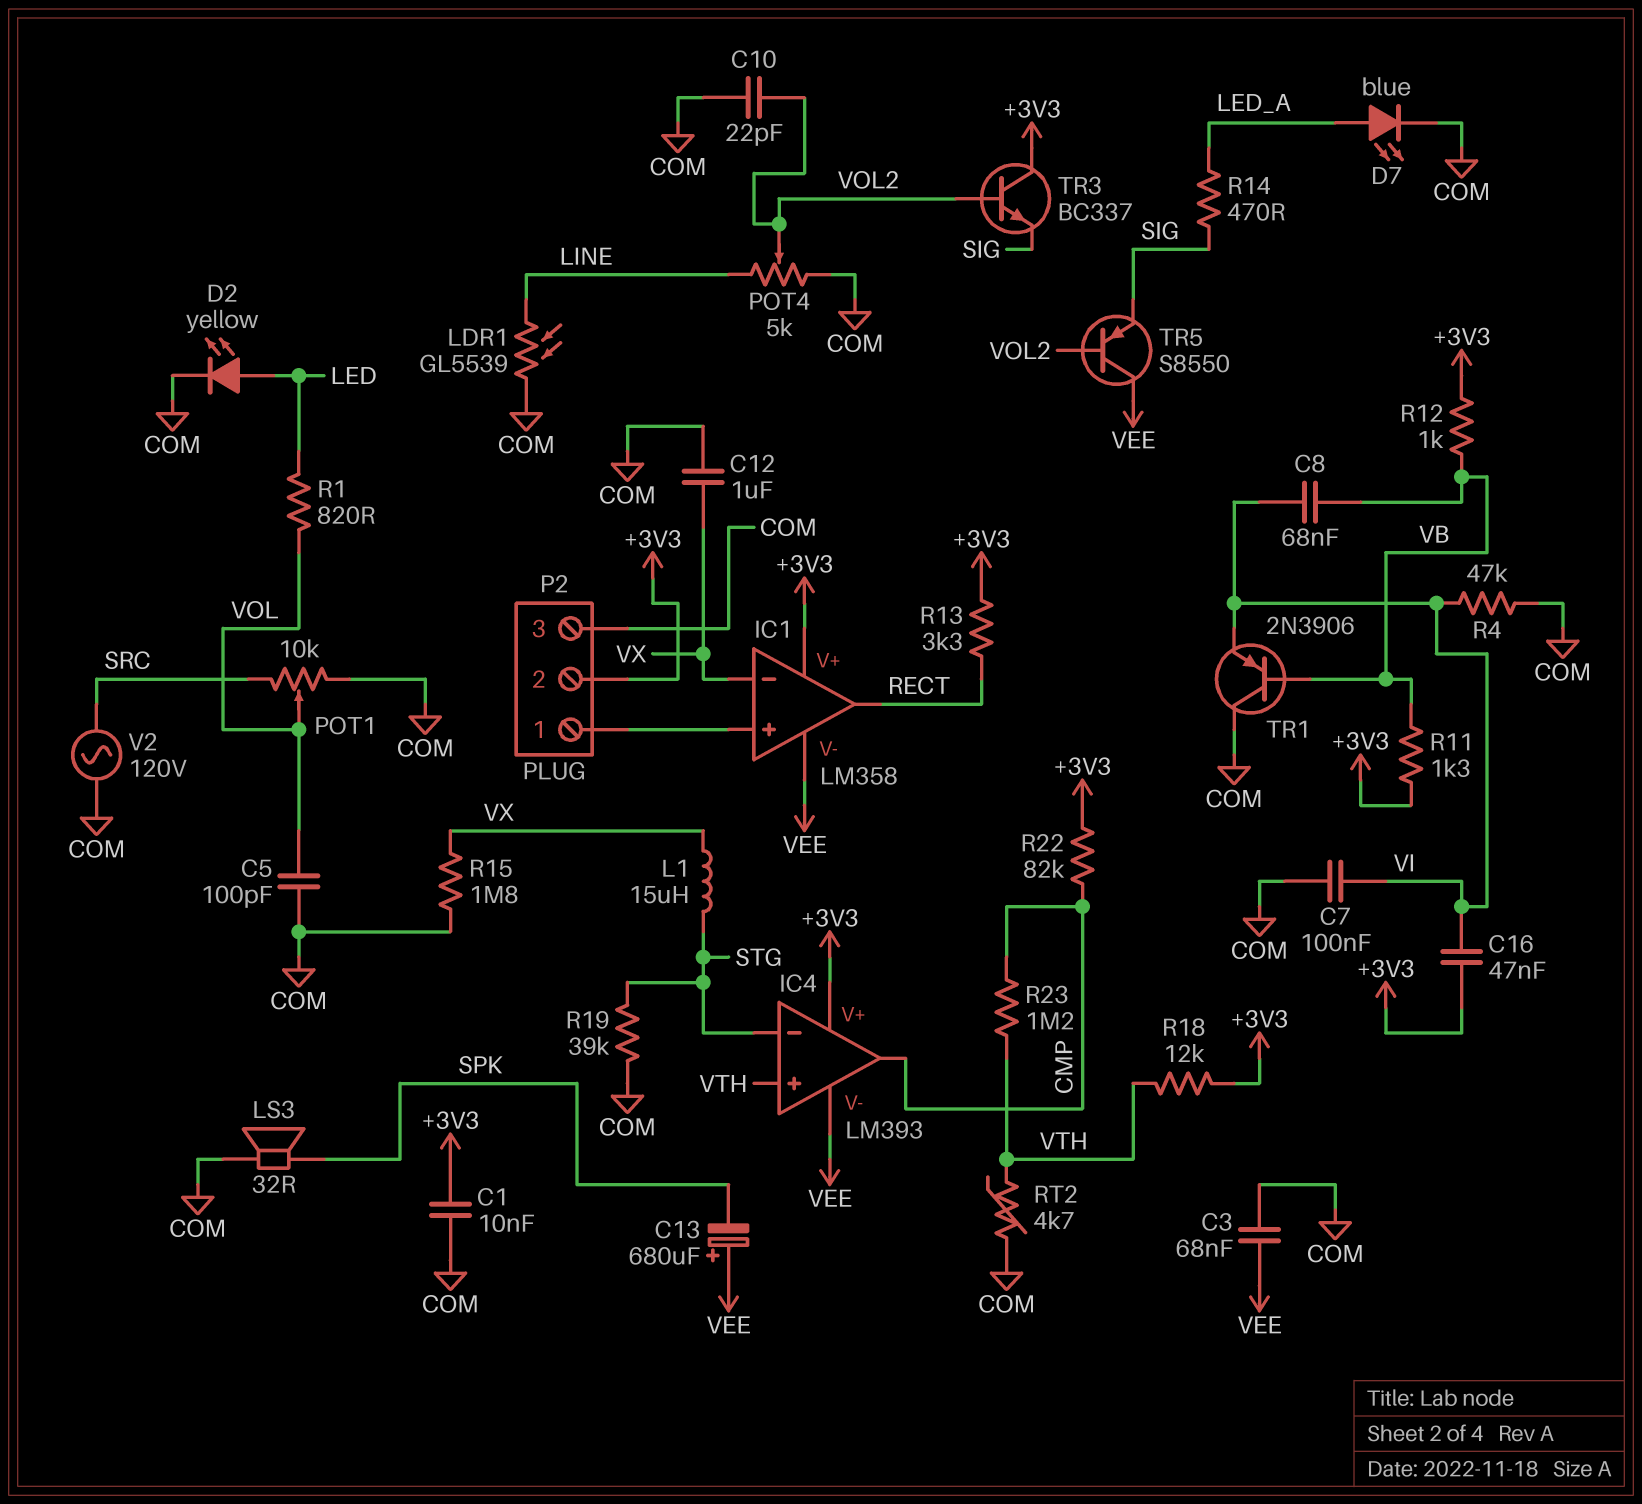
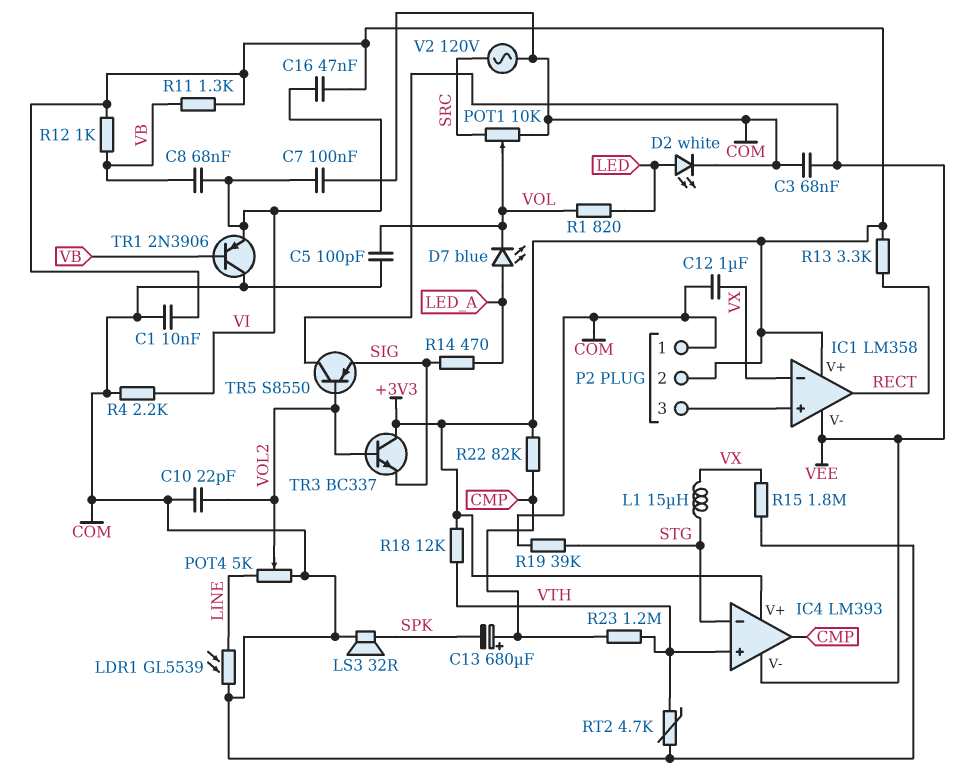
C13: 680uF (plus VEE, minus SPK) -> 680uF (plus CMP, minus SPK)
D2: LED yellow (A LED, K COM) -> LED white (A LED, K COM)
D7: LED blue (A LED_A, K COM) -> LED blue (A LED_A, K VOL)
P2 pin 1: IC1/in+ -> COM
P2 pin 3: COM -> IC1/in+
R4: 47k (COM, VI) -> 2.2k (COM, VI)

